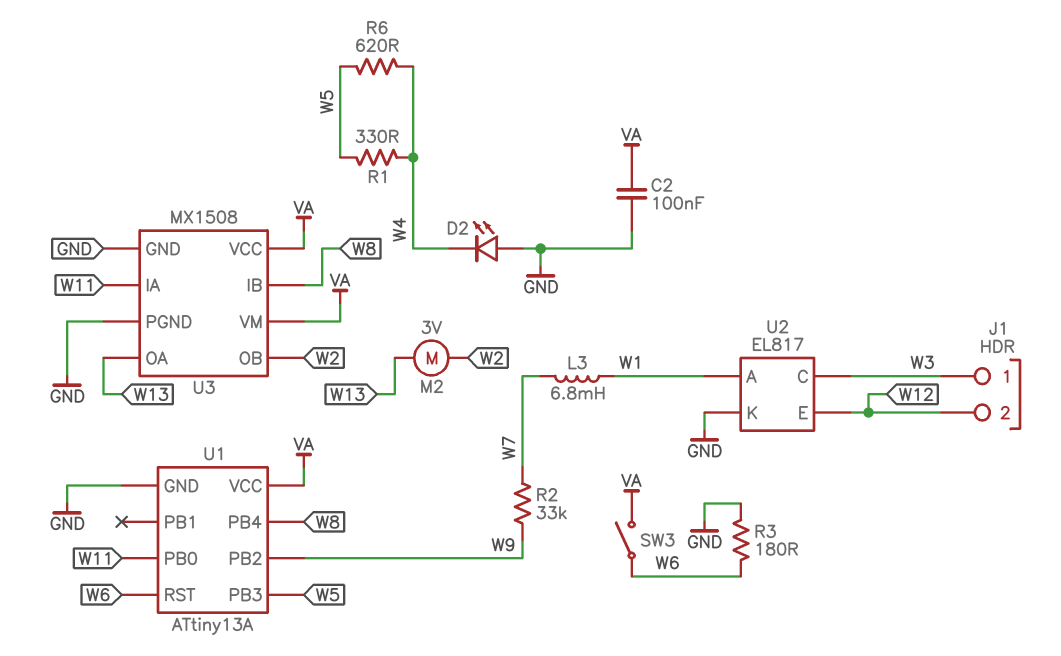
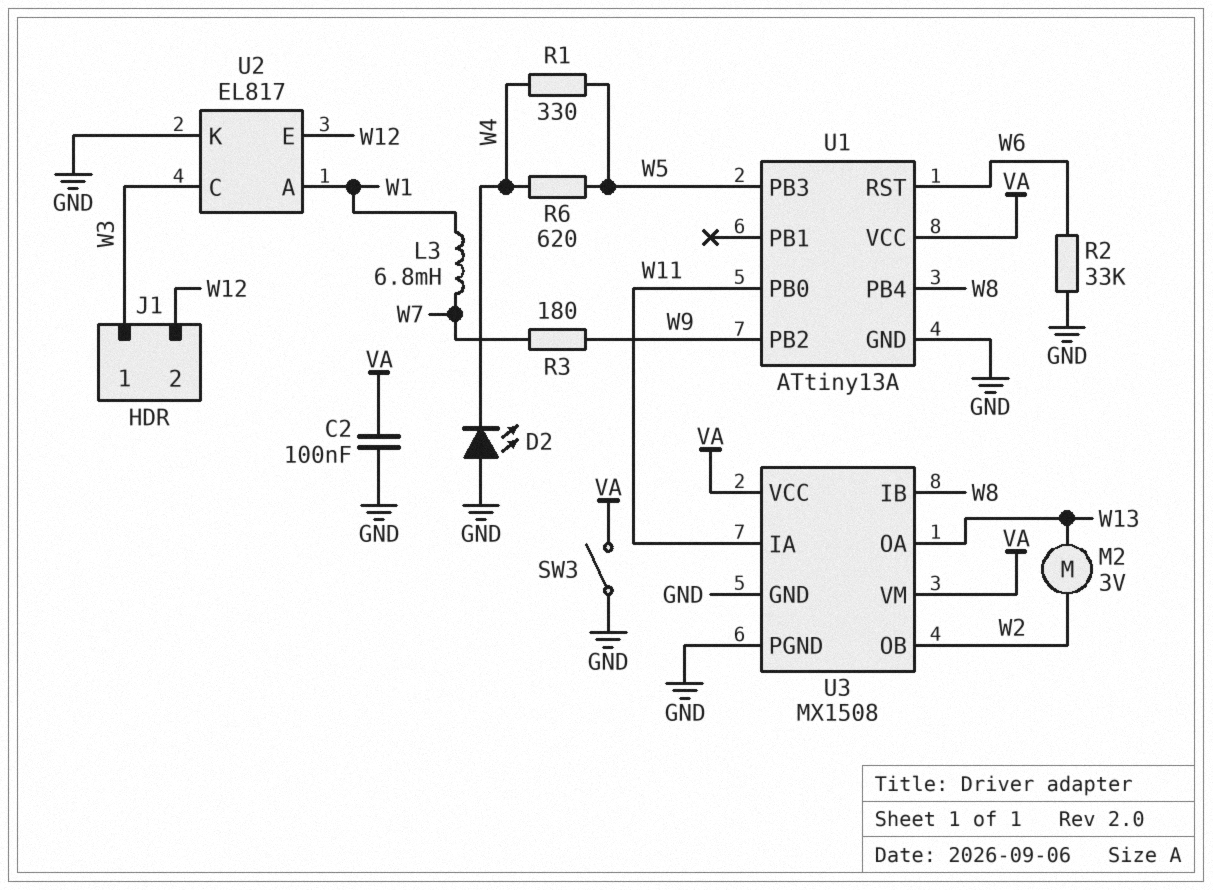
R2: 33k (W7, W9) -> 33k (GND, W6)
R3: 180 (GND, W6) -> 180 (W7, W9)
SW3: switch (VA, W6) -> switch (GND, VA)

